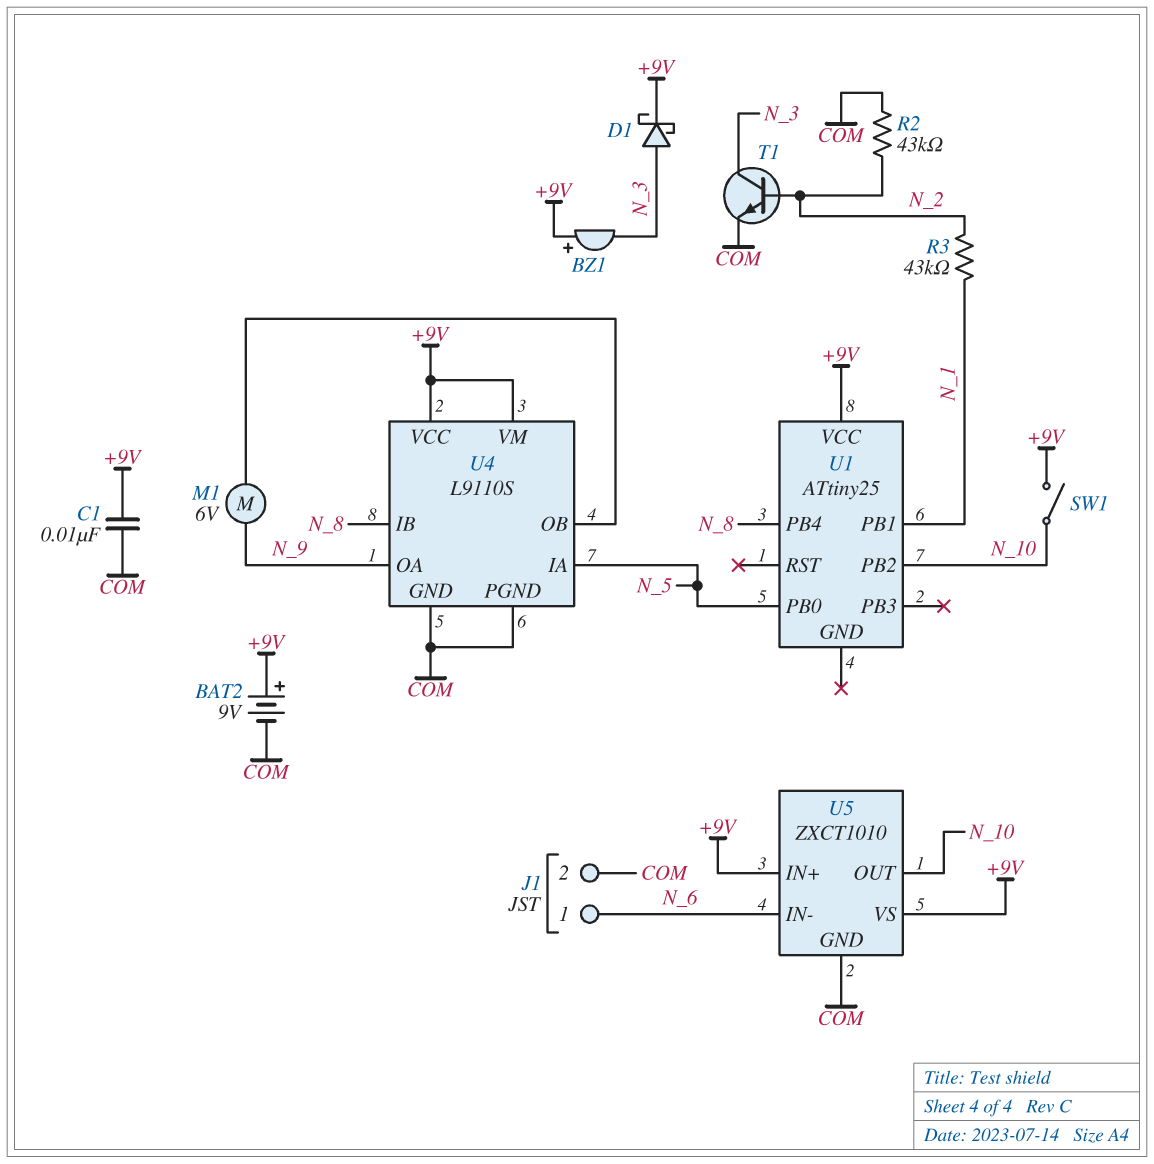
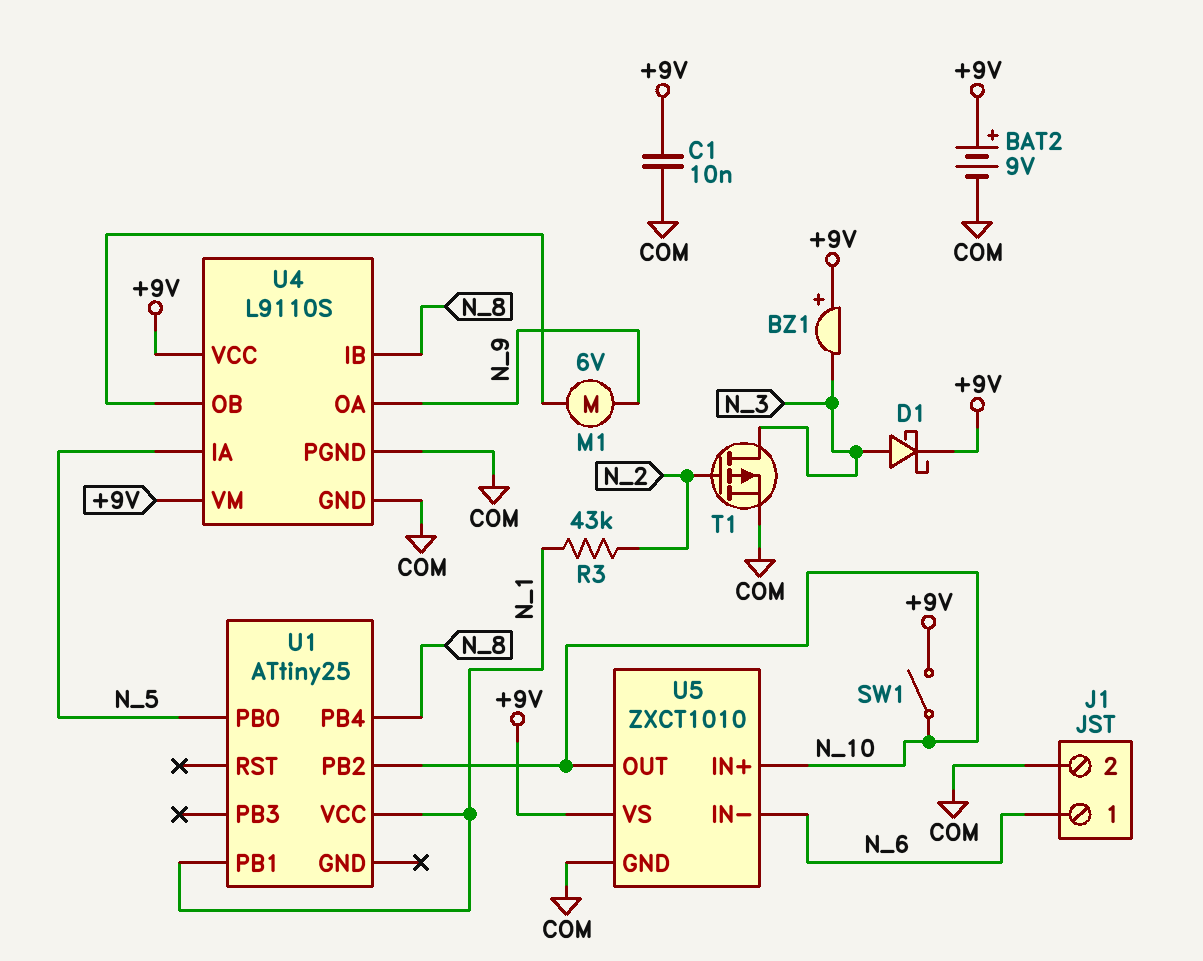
R2: 43k (COM, N_2) -> none
T1: NPN (B N_2, C N_3, E COM) -> PMOS (G N_2, D N_3, S COM)
U1 pin VCC: +9V -> N_1
U5 pin IN+: +9V -> N_10

